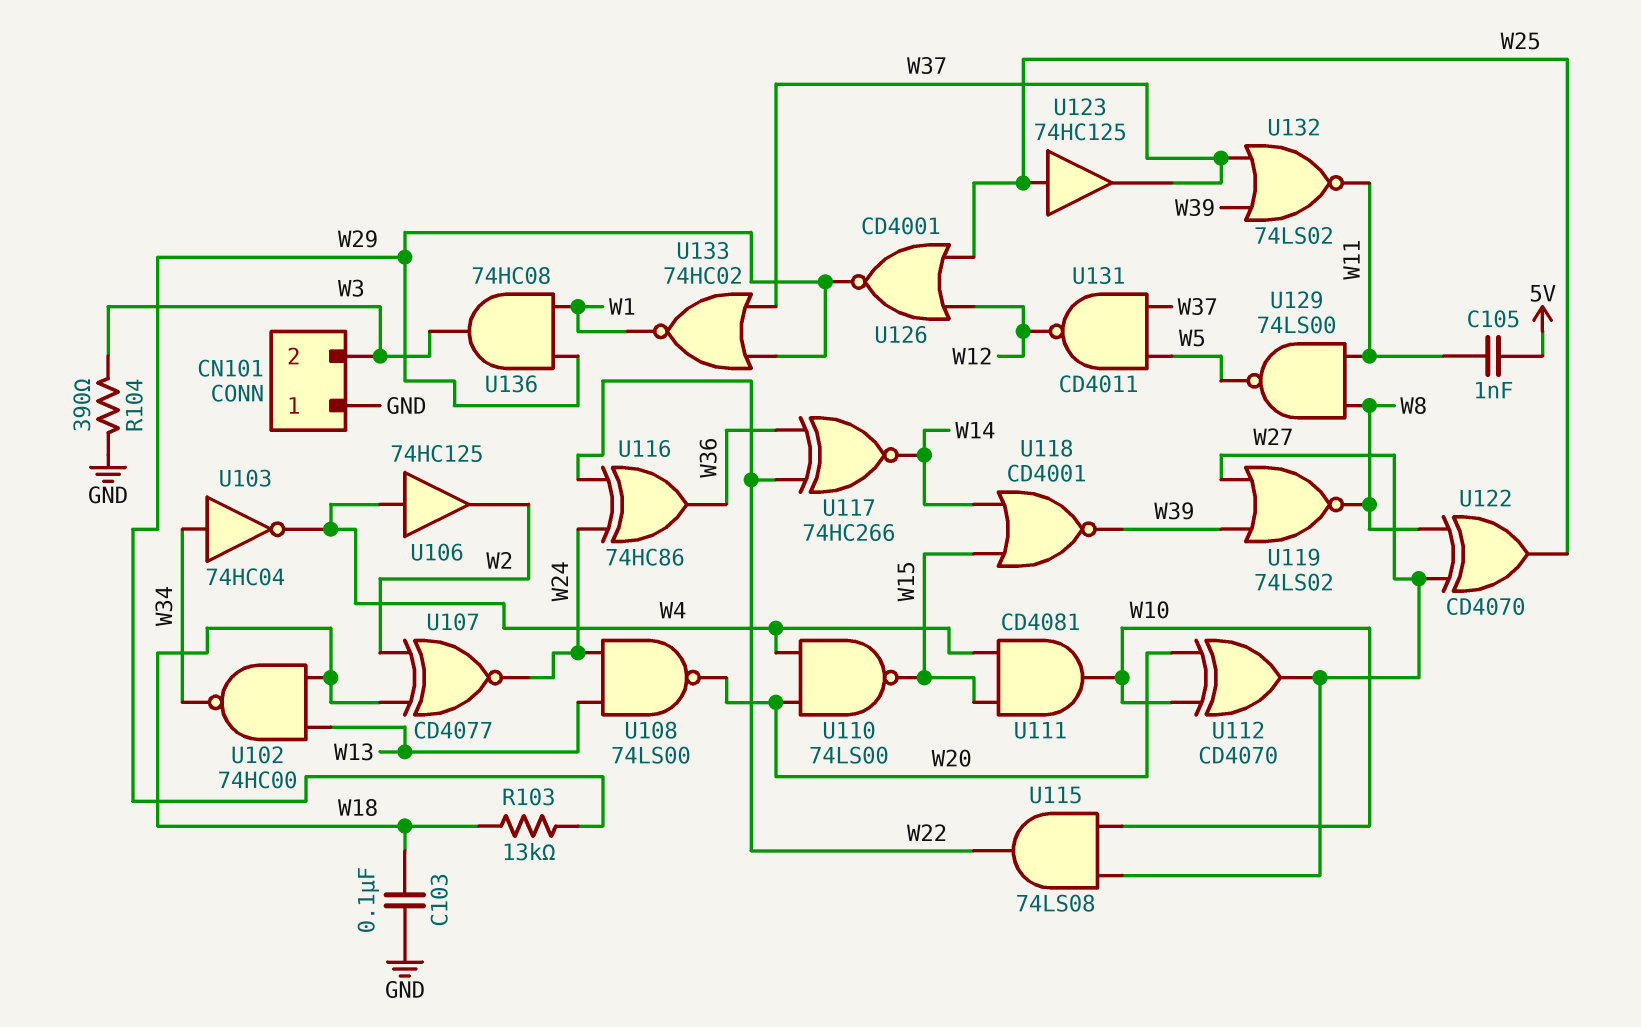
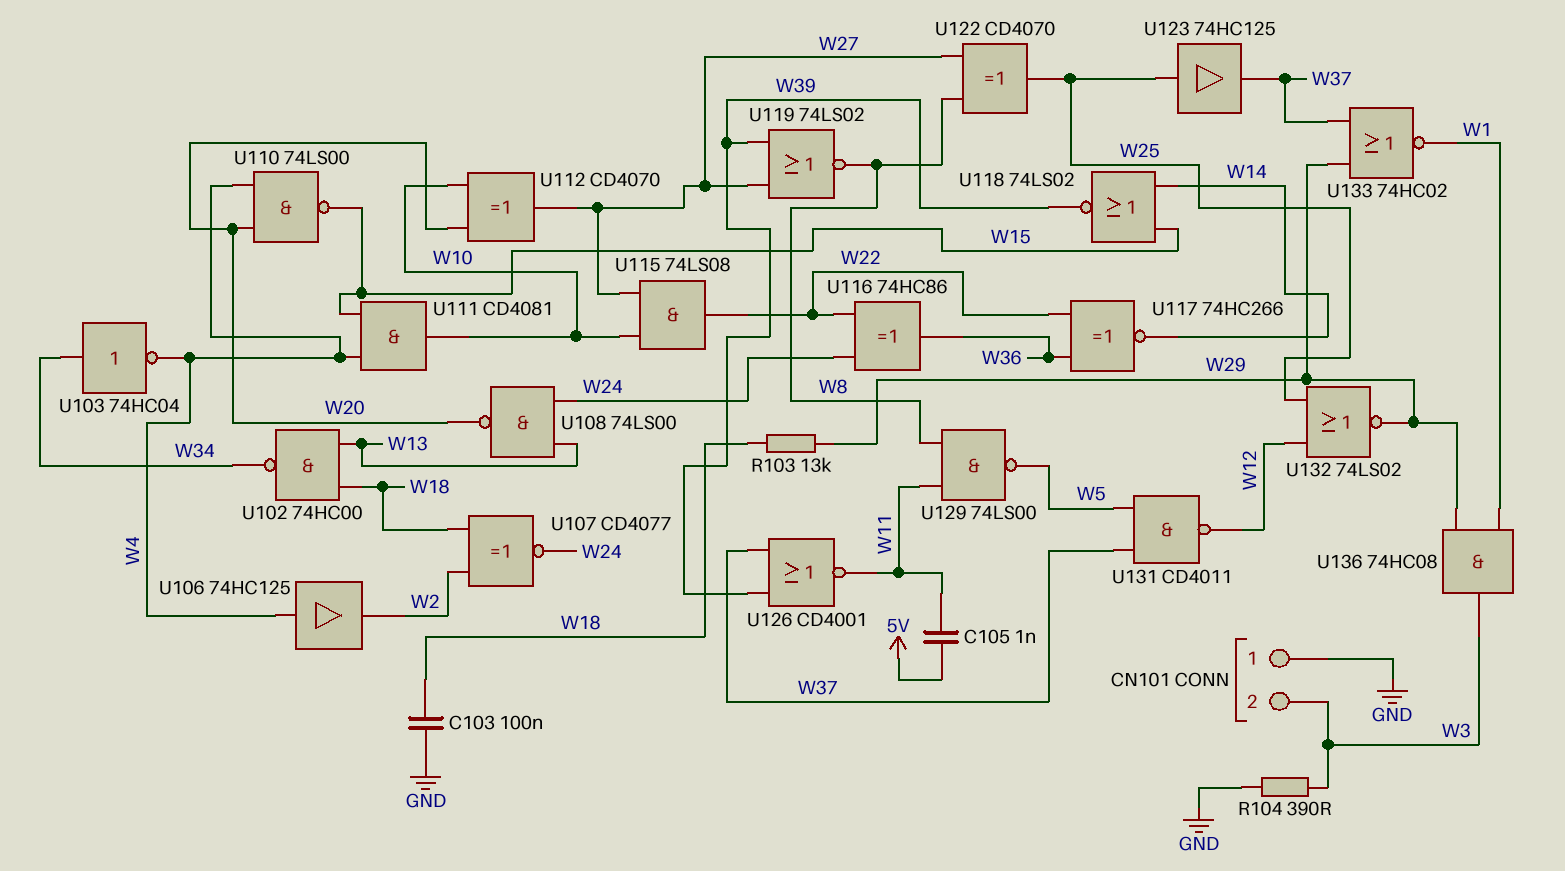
U118: NOR CD4001 (in W14, in W15, out W39) -> NOR 74LS02 (in W14, in W15, out W39)
U126: NOR CD4001 (in W12, in W25, out W29) -> NOR CD4001 (in W37, in W39, out W11)
U132: NOR 74LS02 (in W37, in W39, out W11) -> NOR 74LS02 (in W12, in W25, out W29)

